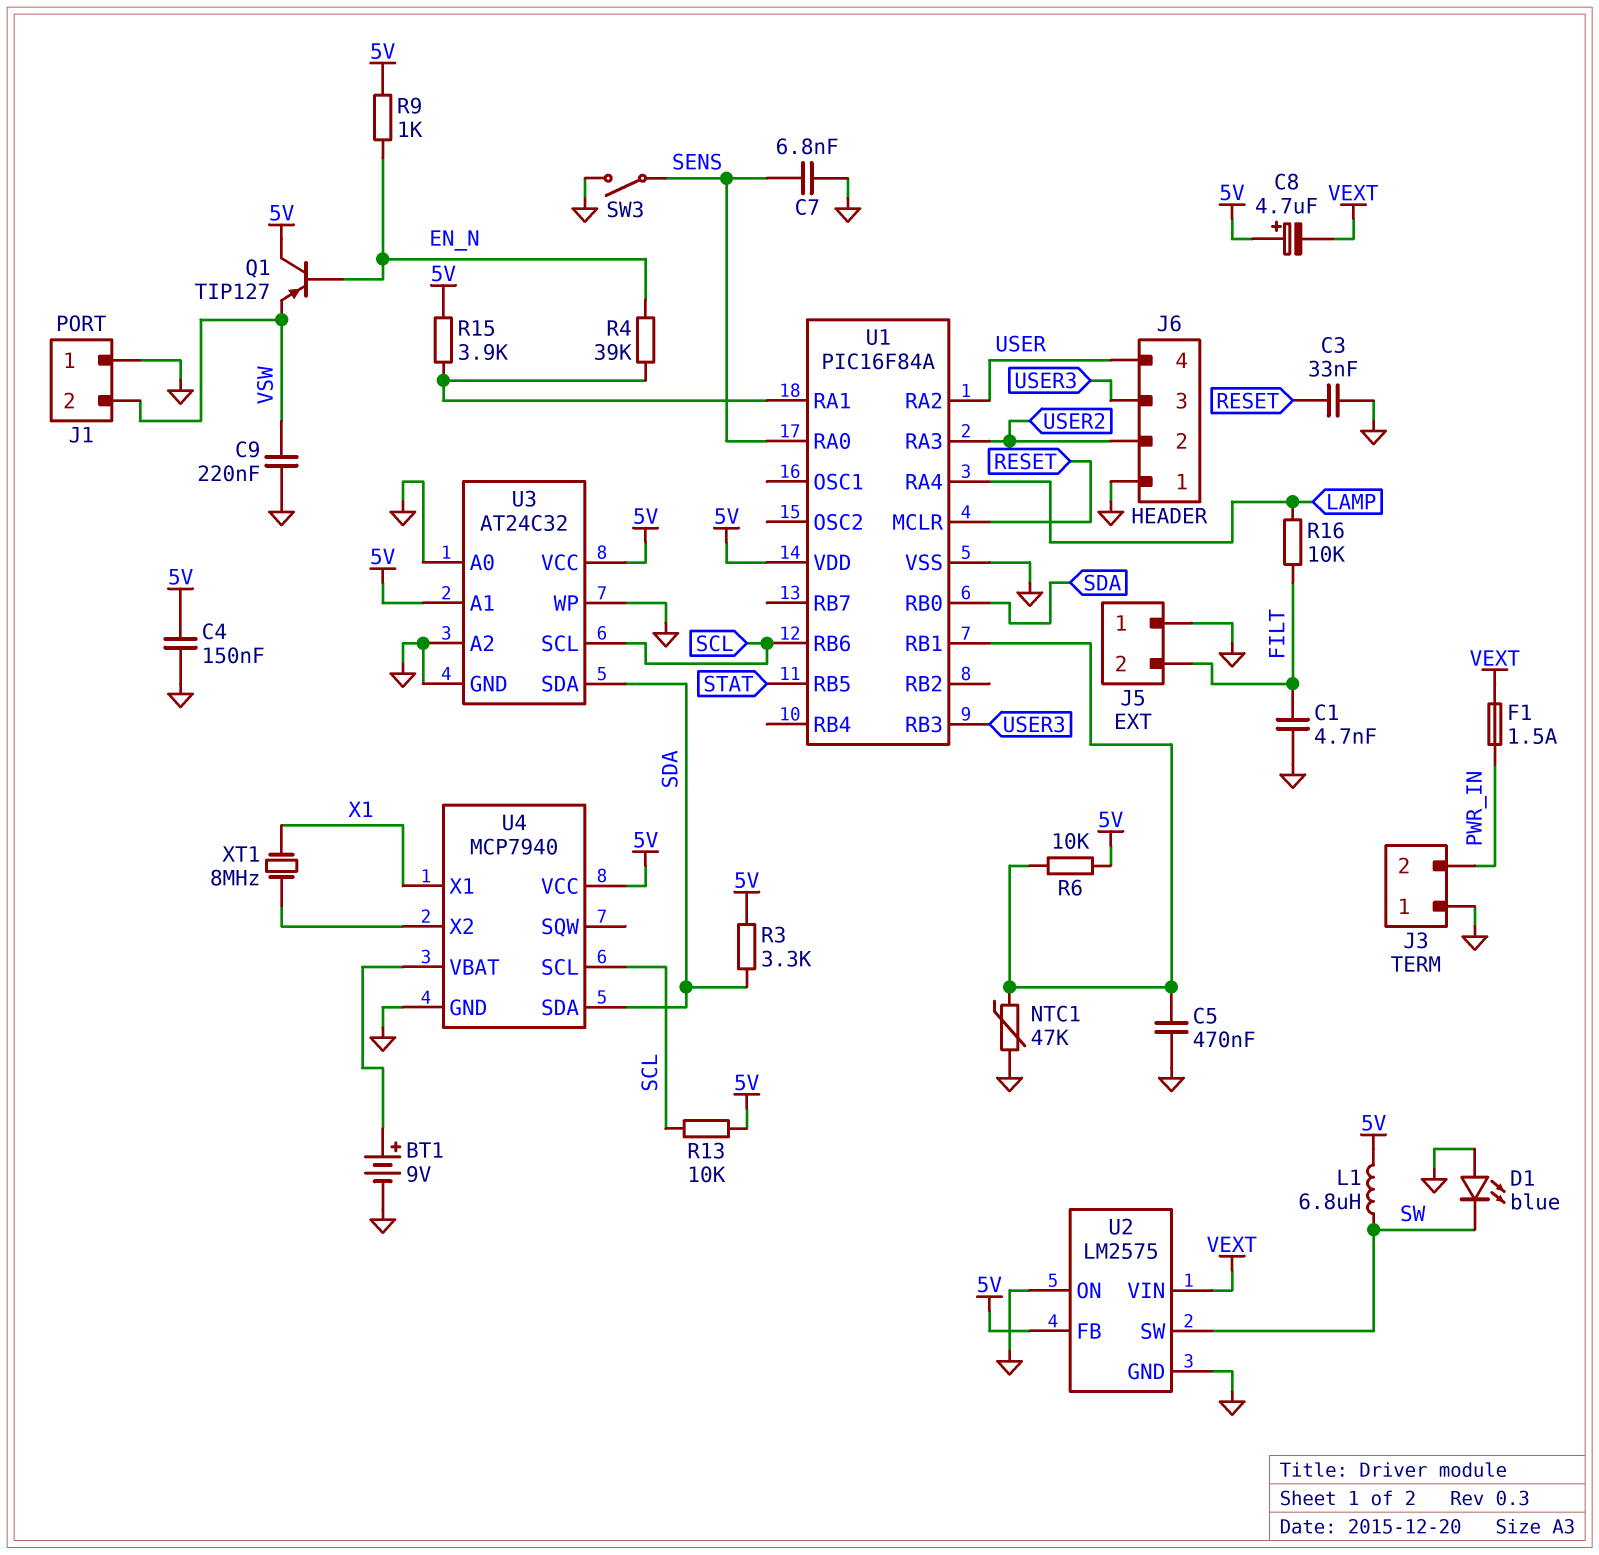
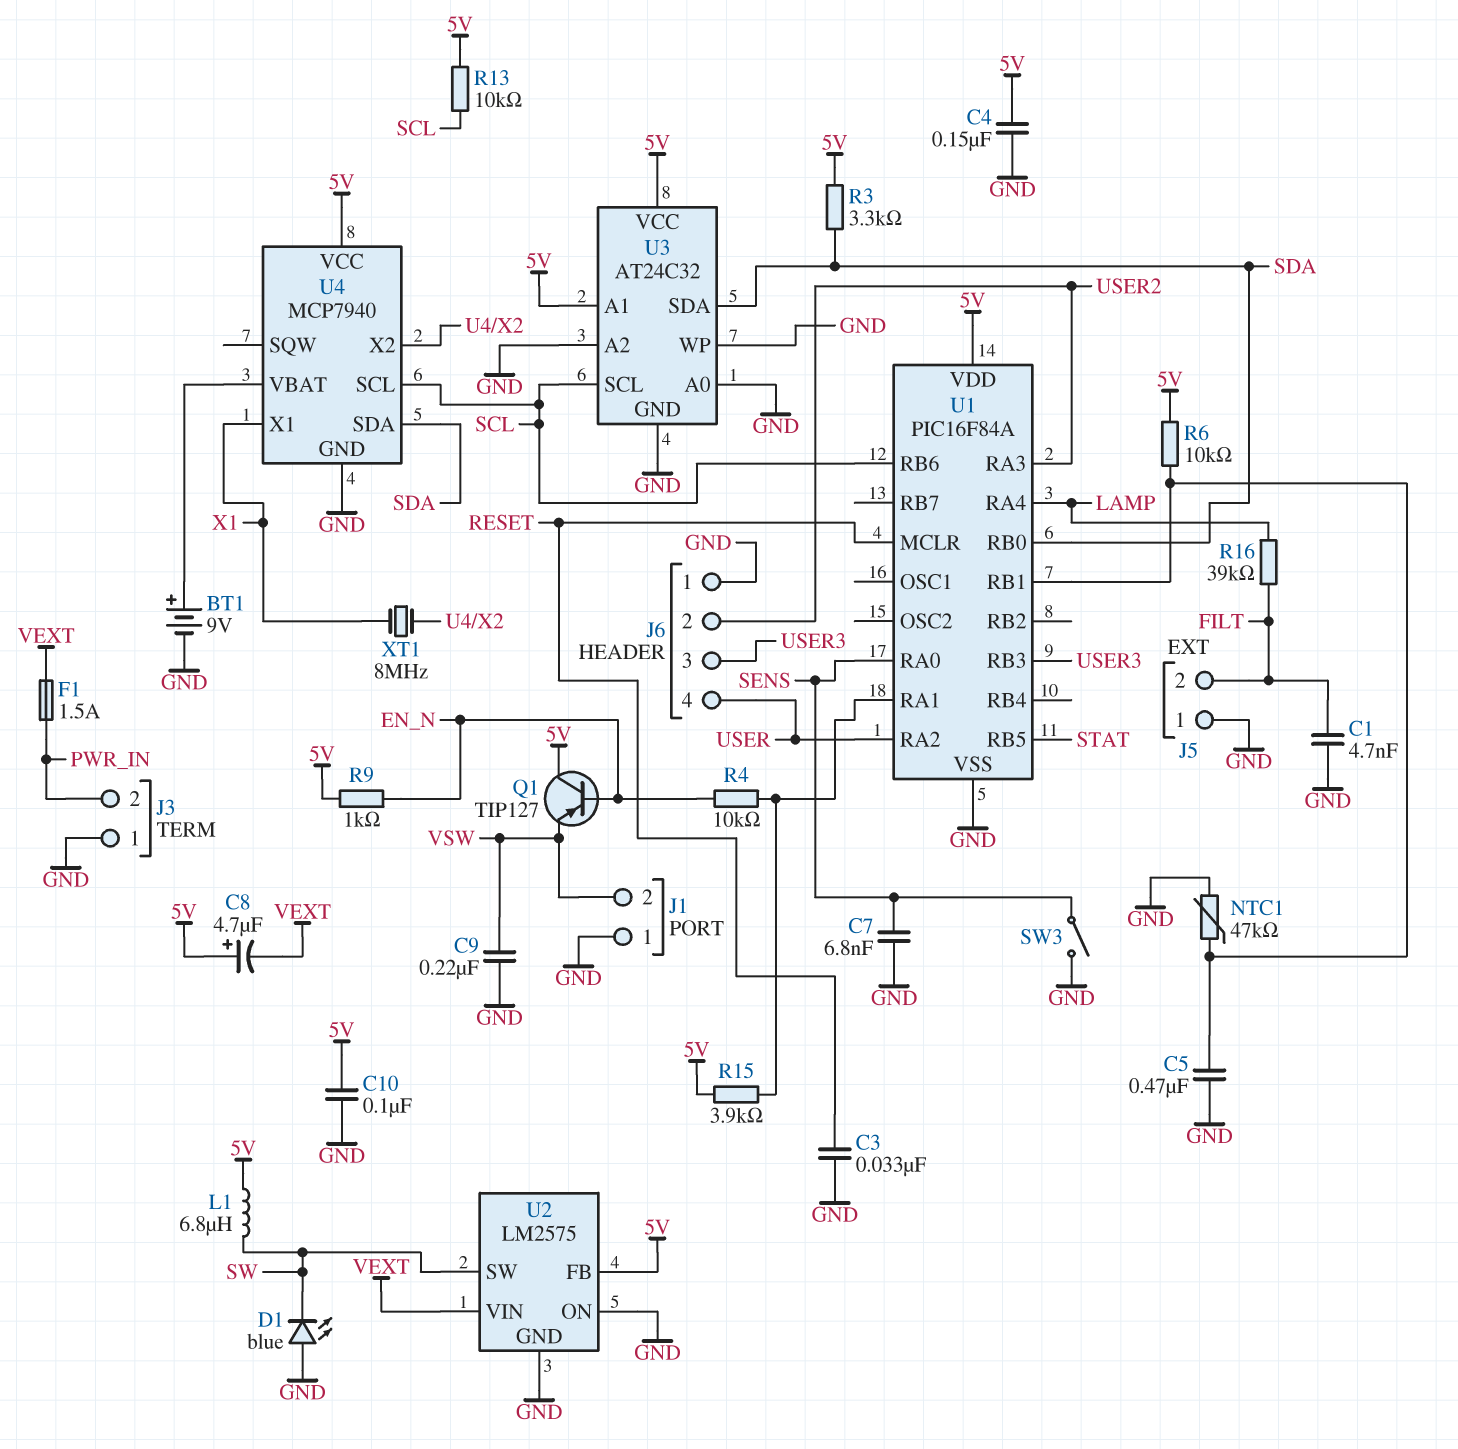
C10: none -> 100nF (5V, GND)
R4: 39k (EN_N, U1/RA1) -> 10k (EN_N, U1/RA1)
R16: 10k (FILT, LAMP) -> 39k (FILT, LAMP)

